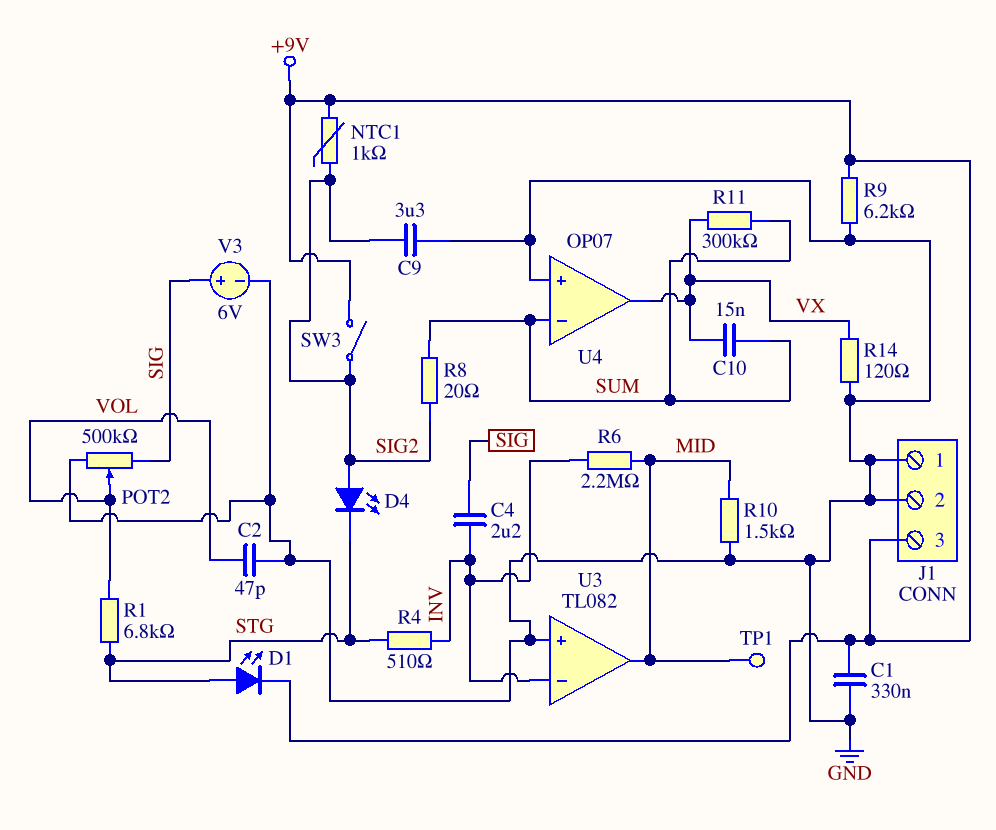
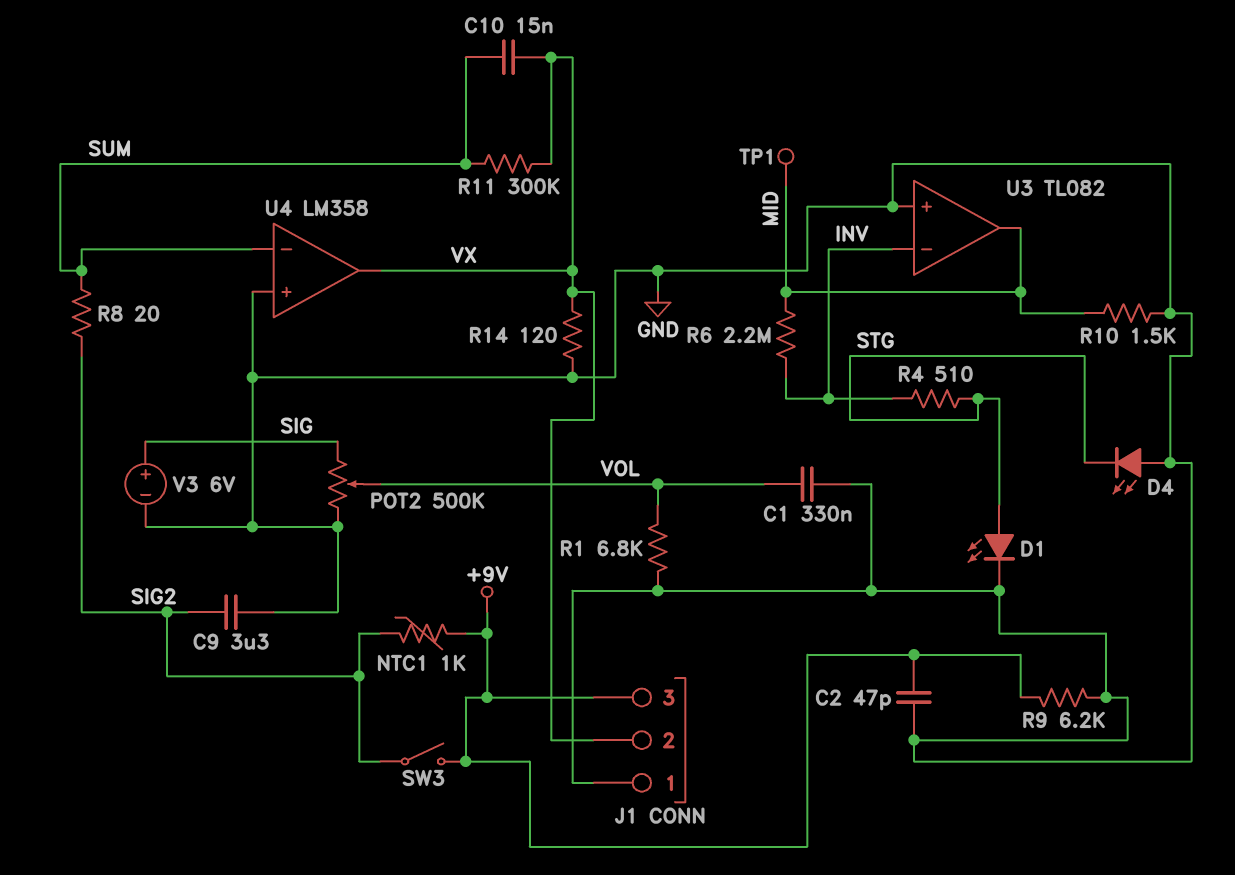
C1: 330nF (+9V, GND) -> 330nF (GND, VOL)
C2: 47pF (GND, VOL) -> 47pF (+9V, GND)
C4: 2.2uF (INV, SIG) -> none
D1: LED (A STG, K +9V) -> LED (A STG, K GND)
D4: LED (A SIG2, K STG) -> LED (A GND, K STG)
J1 pin 2: GND -> VX
R1: 6.8k (STG, VOL) -> 6.8k (GND, VOL)
U4: OP07 -> LM358

